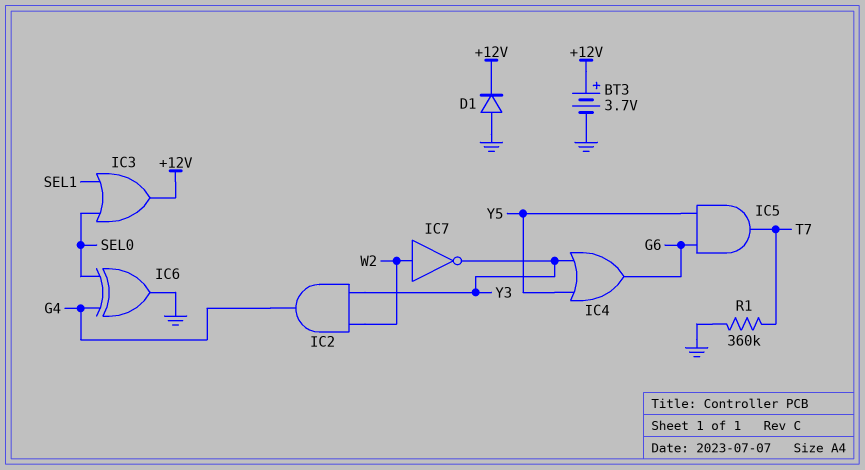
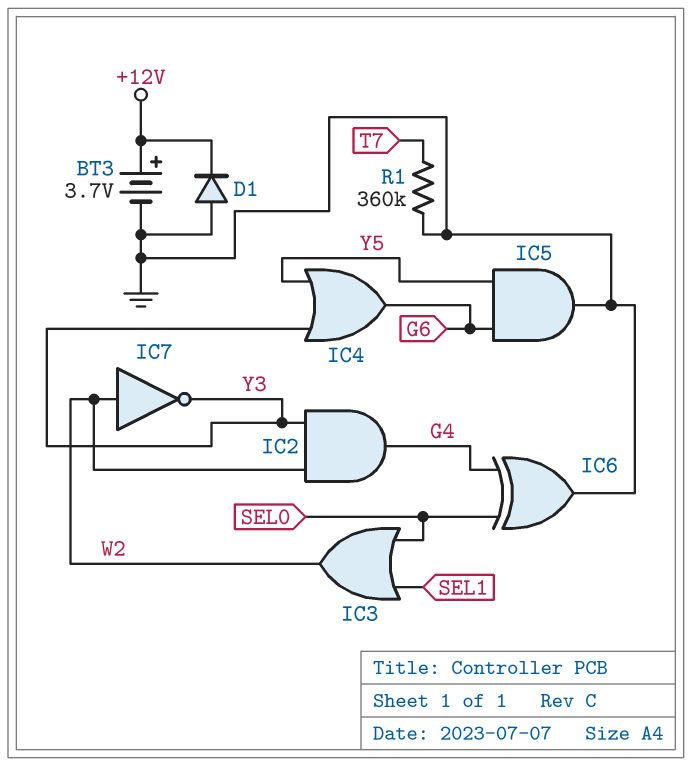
IC3: OR (in SEL0, in SEL1, out +12V) -> OR (in SEL0, in SEL1, out W2)
IC5: AND (in G6, in Y5, out T7) -> AND (in G6, in Y5, out GND)

